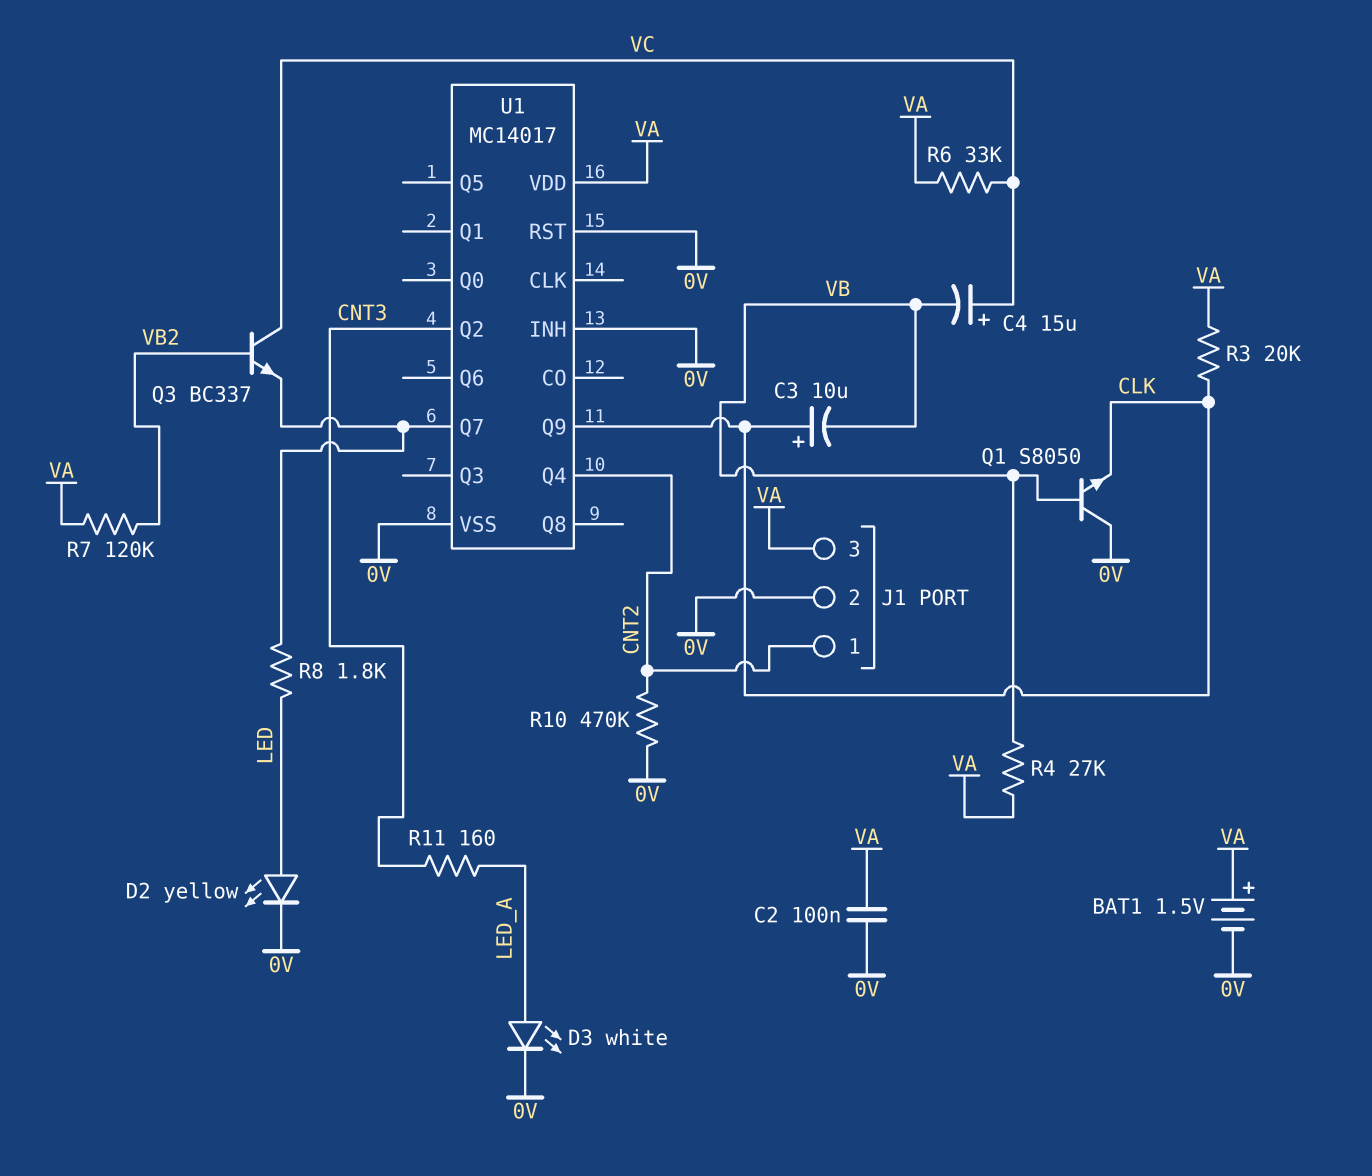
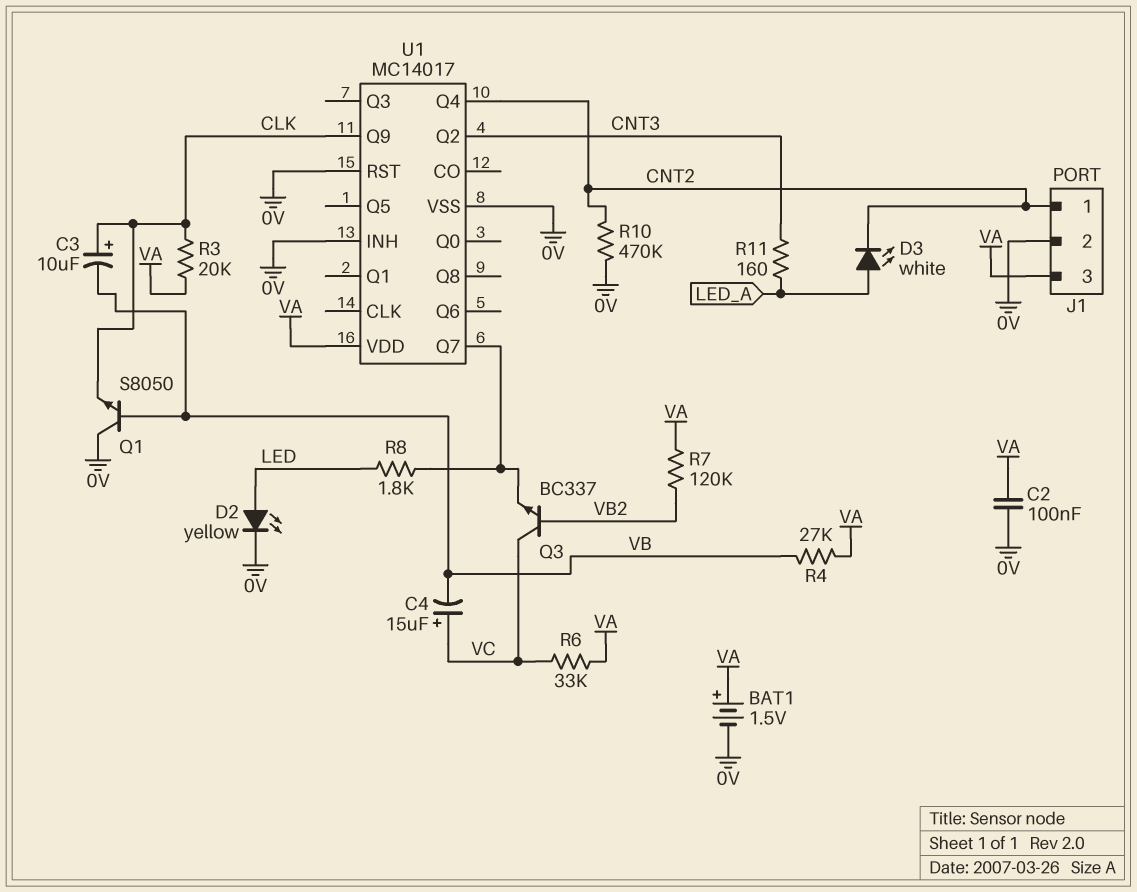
D3: LED white (A LED_A, K 0V) -> LED white (A LED_A, K CNT2)

